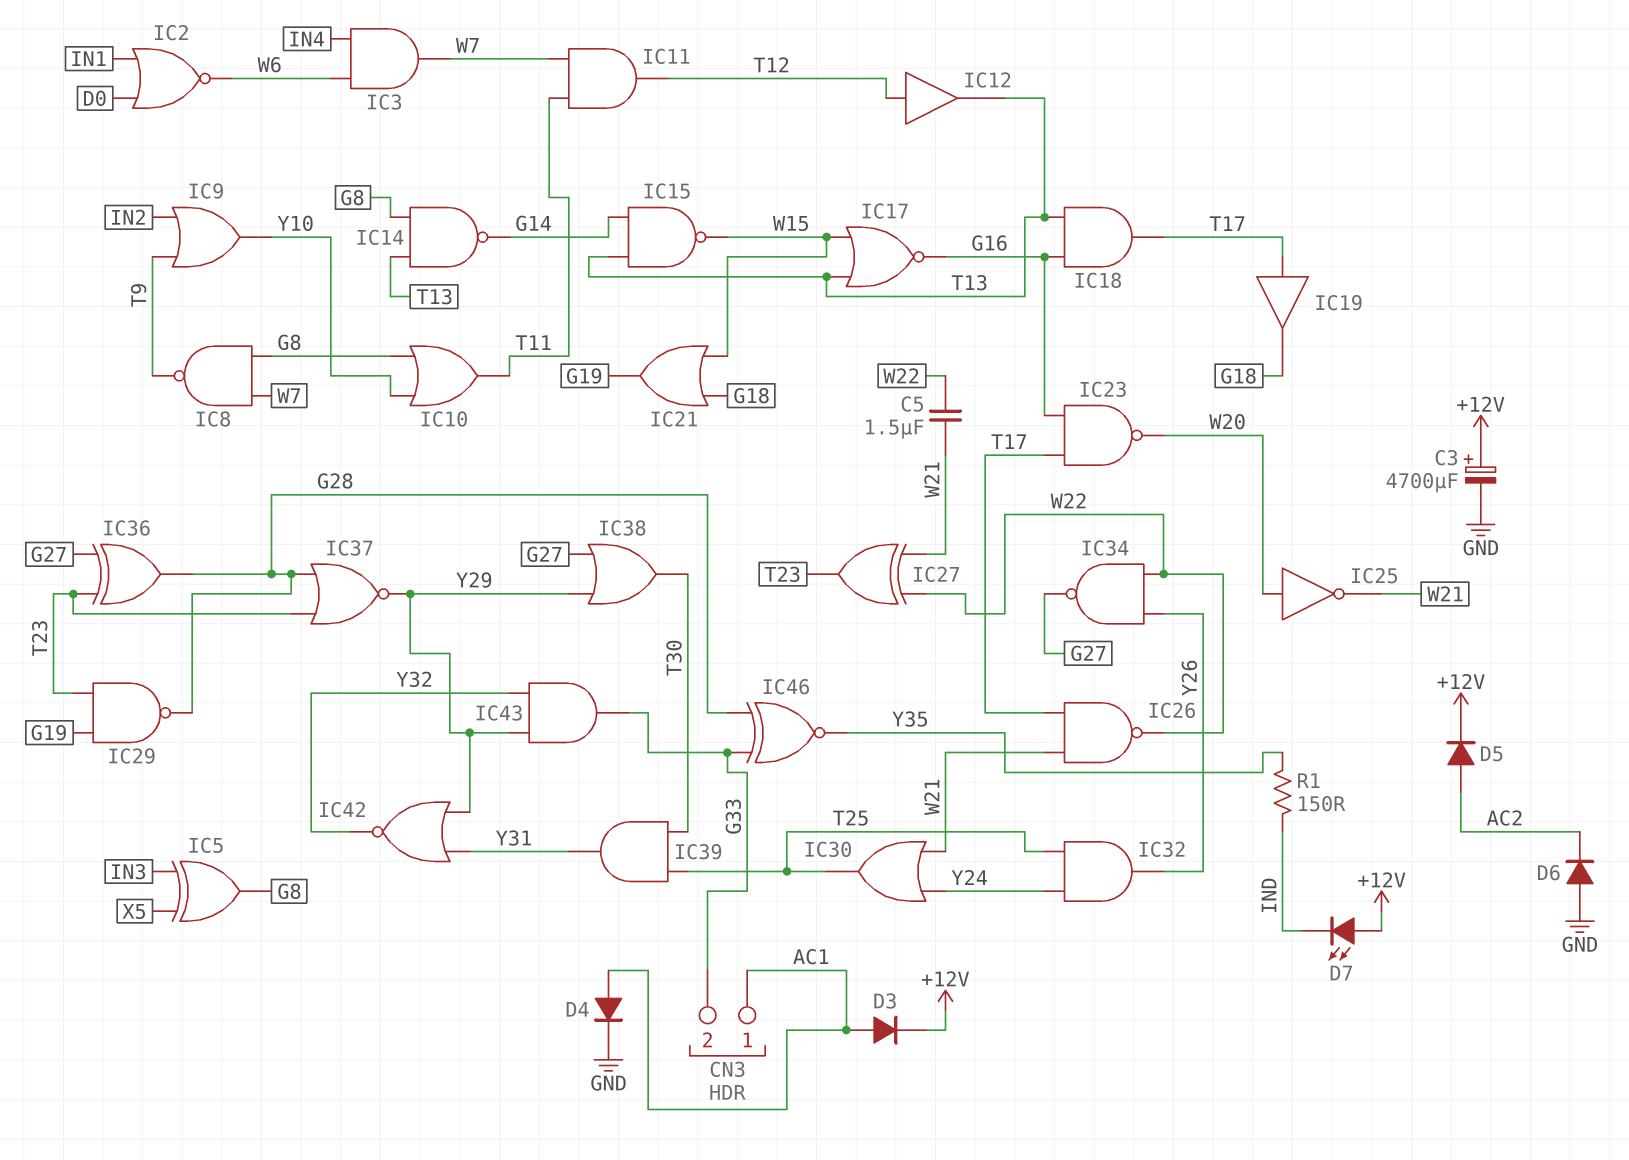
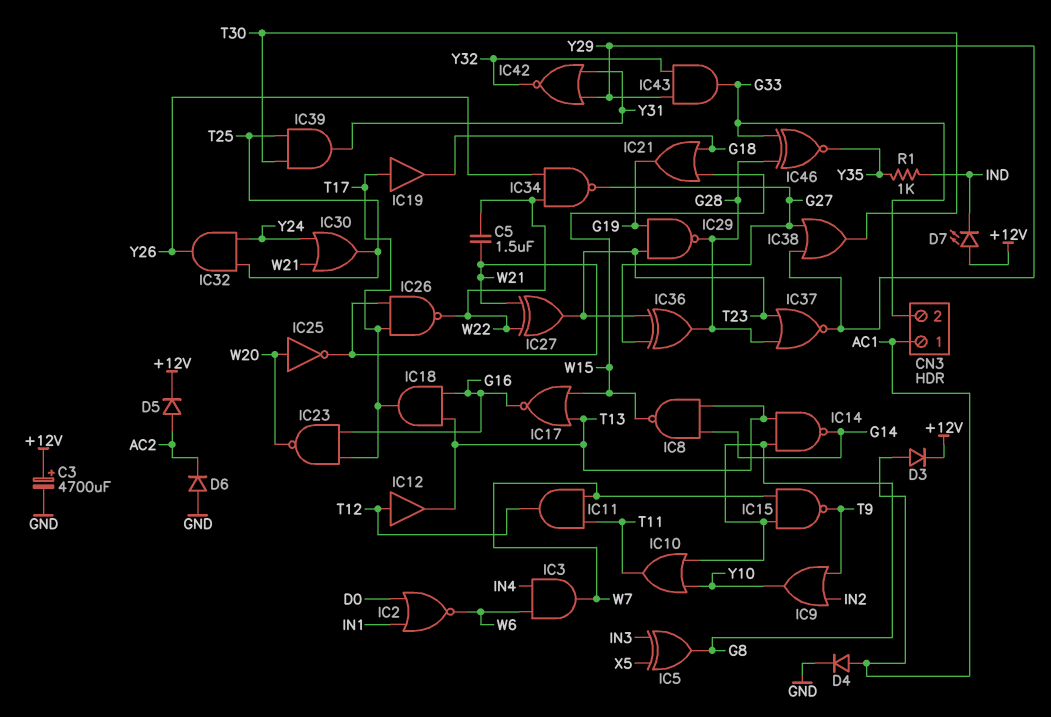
IC8: NAND (in G8, in W7, out T9) -> NAND (in G14, in T13, out W15)
IC15: NAND (in G14, in T13, out W15) -> NAND (in G8, in W7, out T9)
R1: 150 (IND, Y35) -> 1k (IND, Y35)

